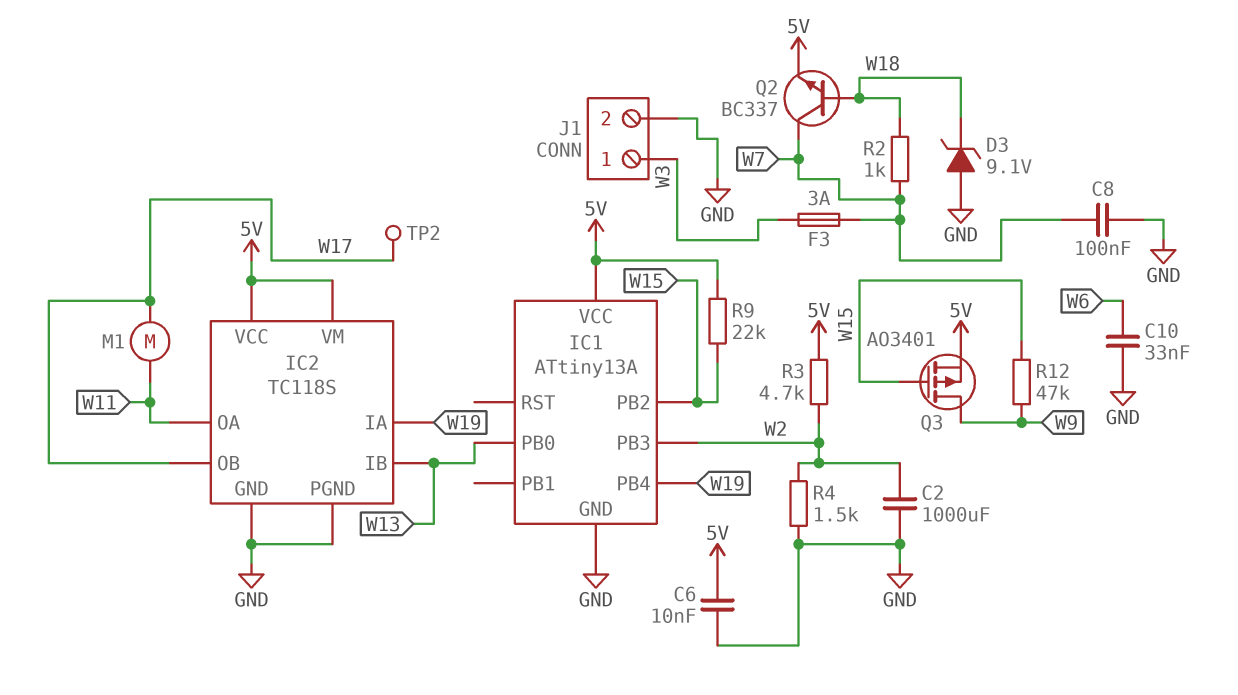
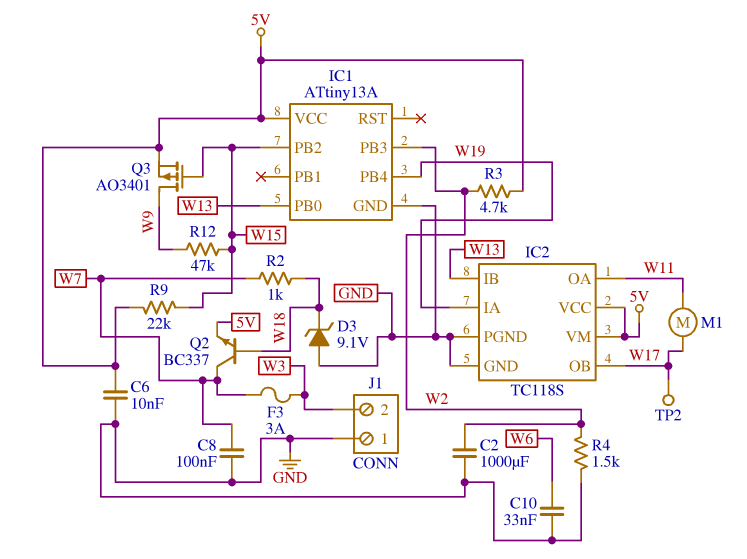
J1 pin 1: W3 -> GND
J1 pin 2: GND -> W3

